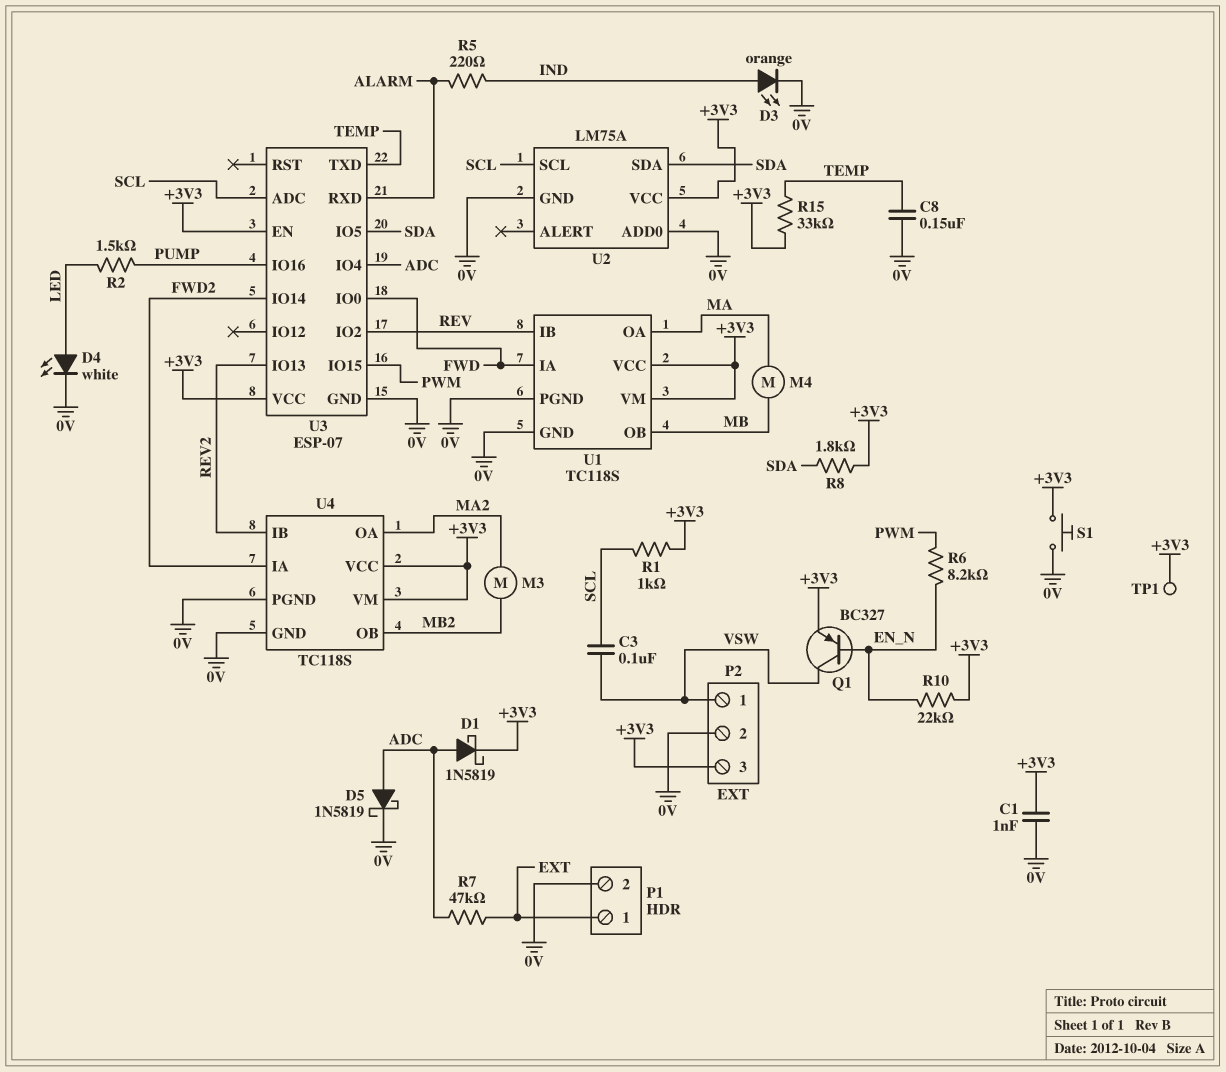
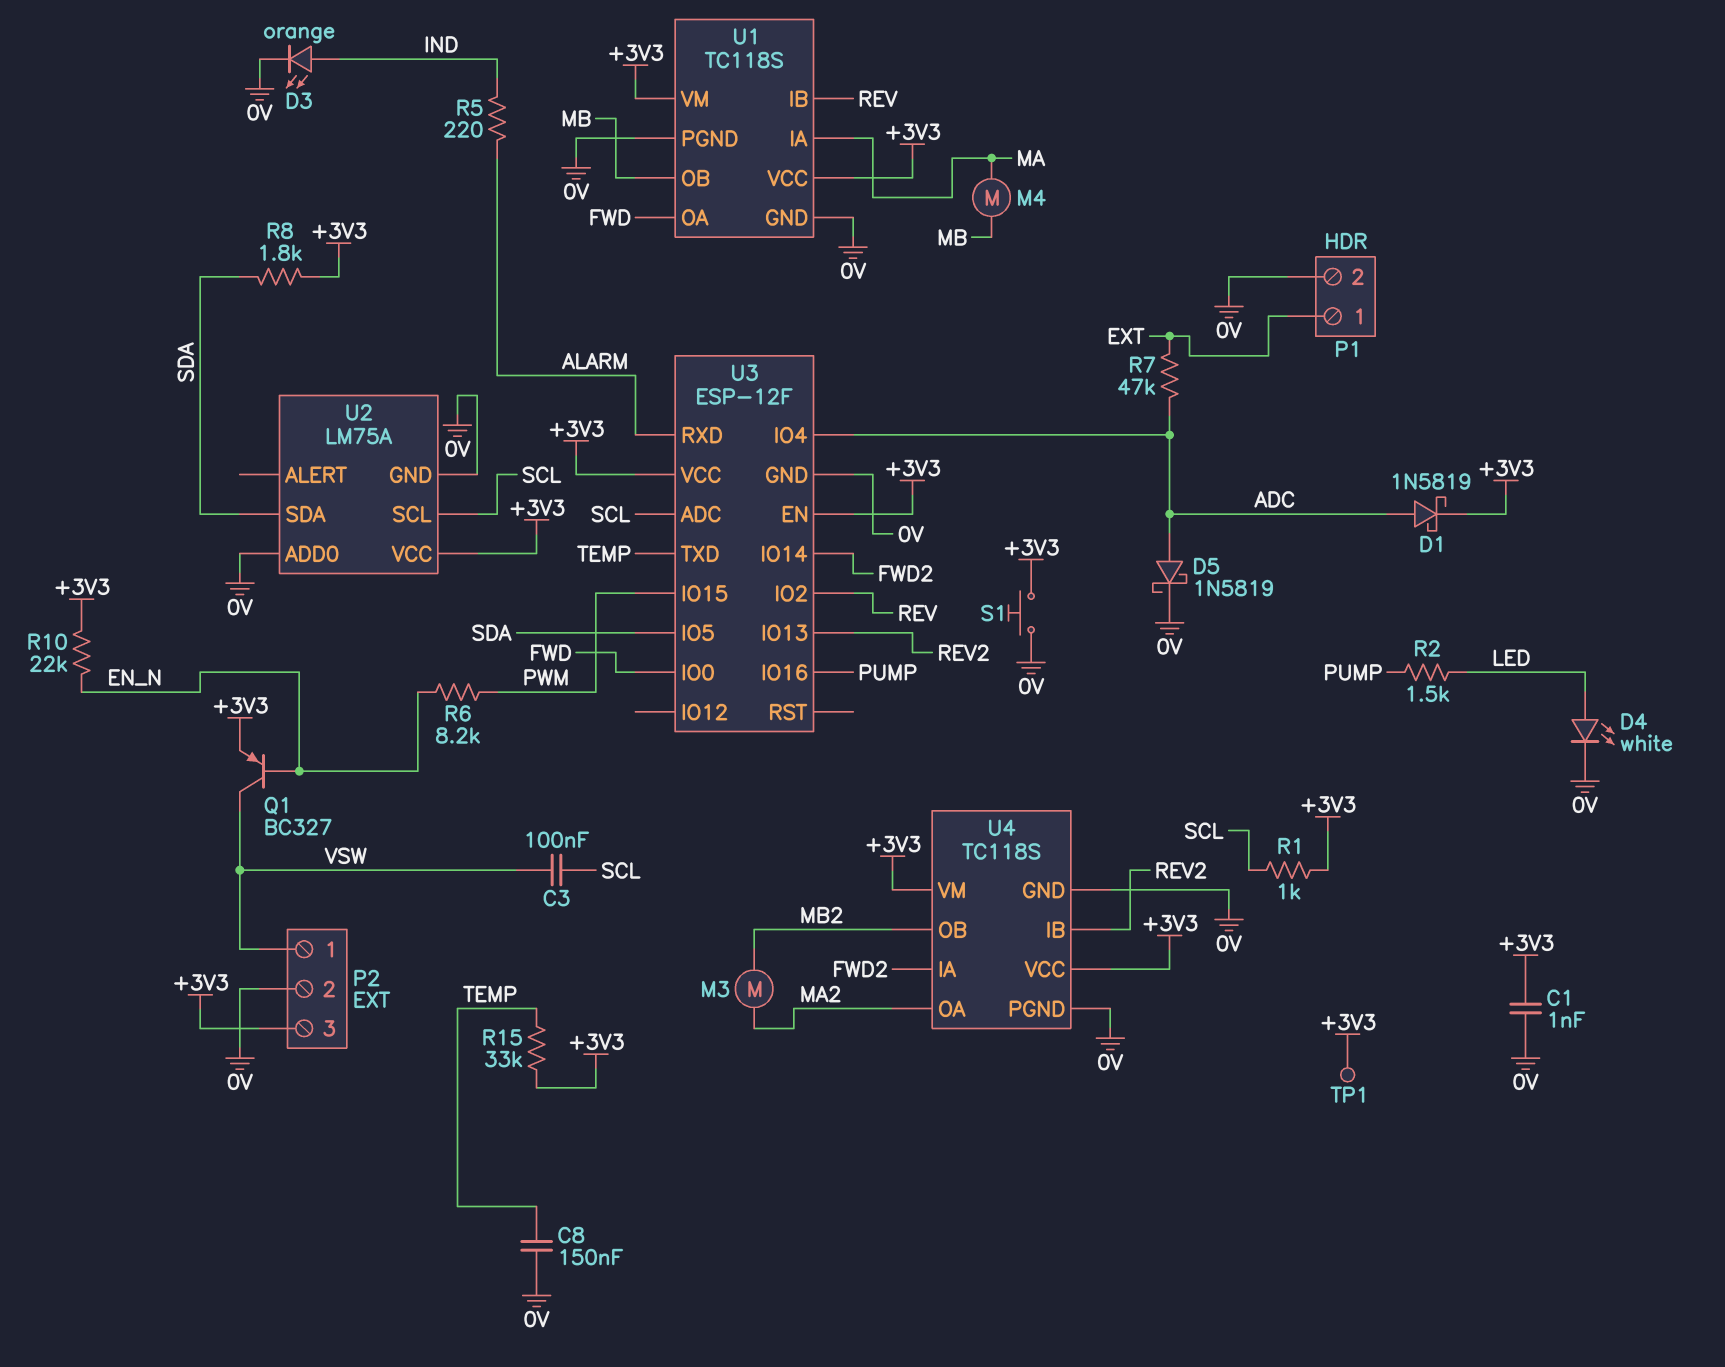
U1 pin IA: FWD -> MA
U1 pin OA: MA -> FWD
U3: ESP-07 -> ESP-12F

